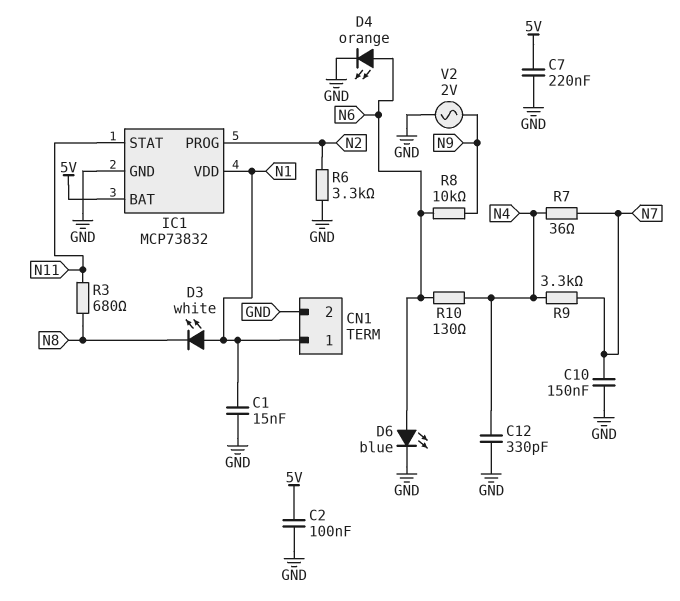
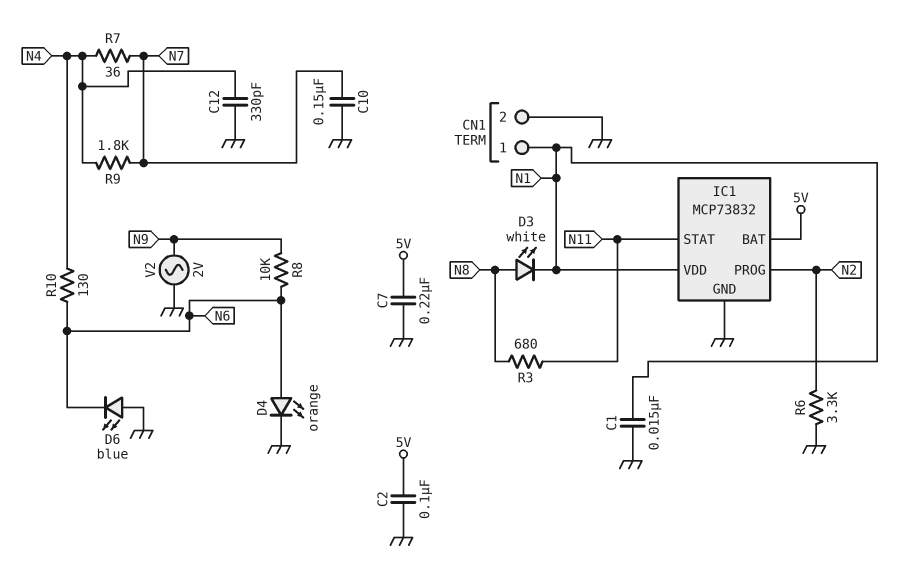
D3: LED white (A N1, K N8) -> LED white (A N8, K N1)
D6: LED blue (A N6, K GND) -> LED blue (A GND, K N6)
R9: 3.3k (N4, N7) -> 1.8k (N4, N7)

